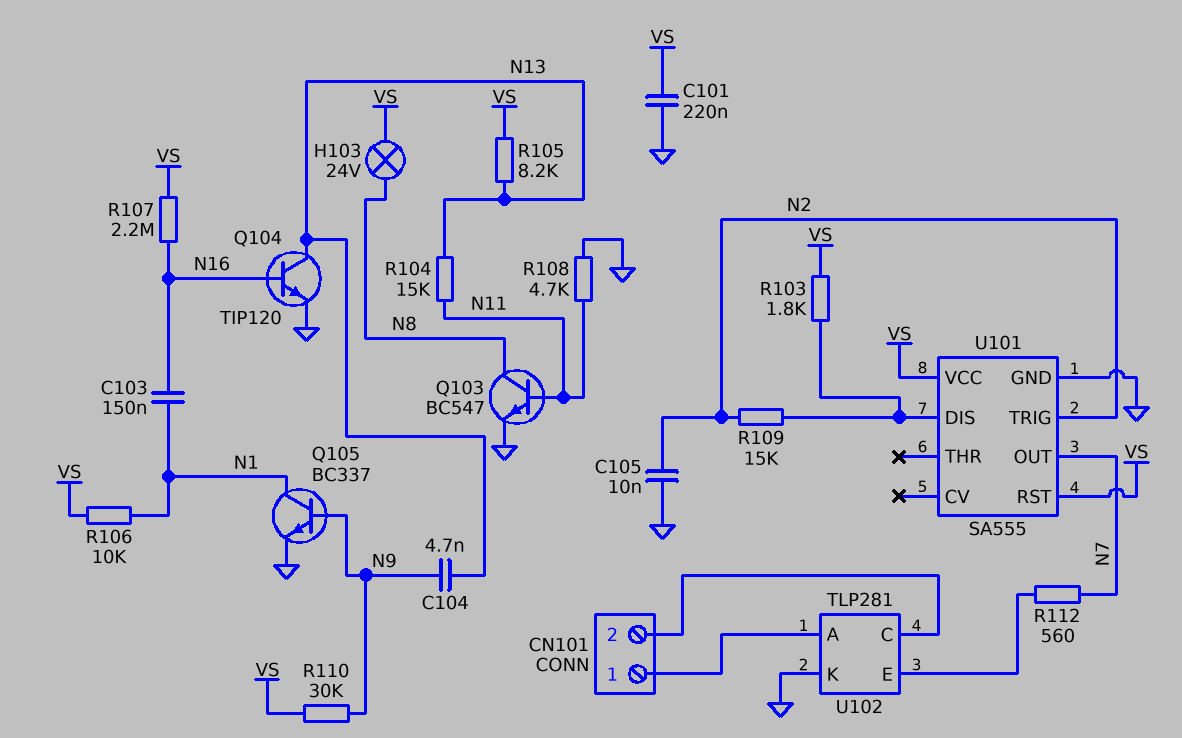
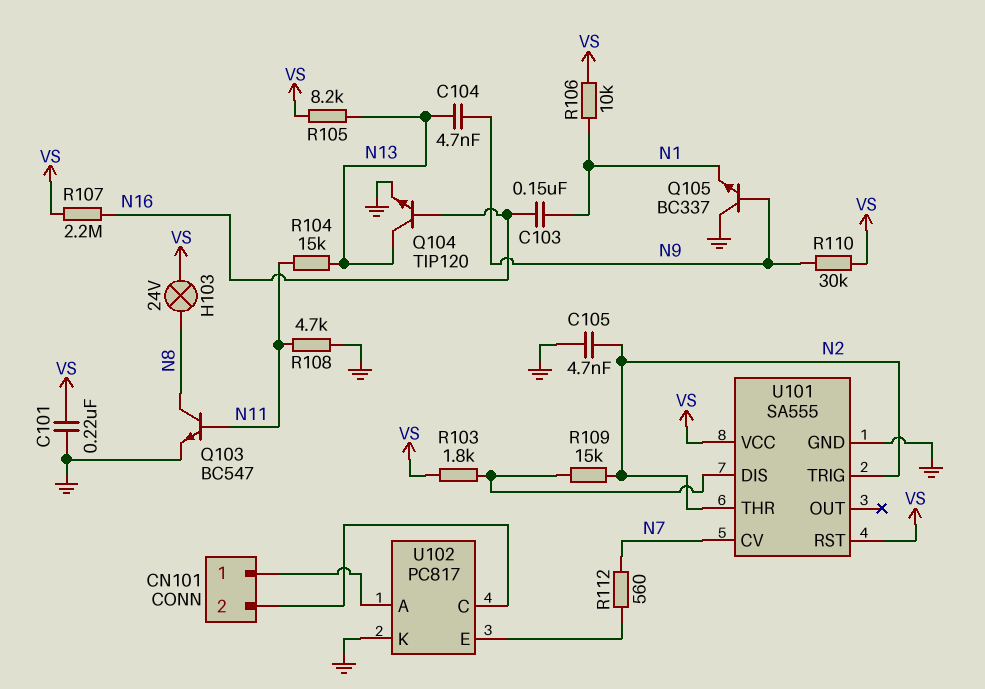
C105: 10nF (GND, N2) -> 4.7nF (GND, N2)
Q105: NPN BC337 (B N9, C N1, E GND) -> NPN BC337 (B N9, C GND, E N1)
U101 pin CV: none -> N7
U101 pin OUT: N7 -> none
U101 pin THR: none -> N2
U102: TLP281 -> PC817

